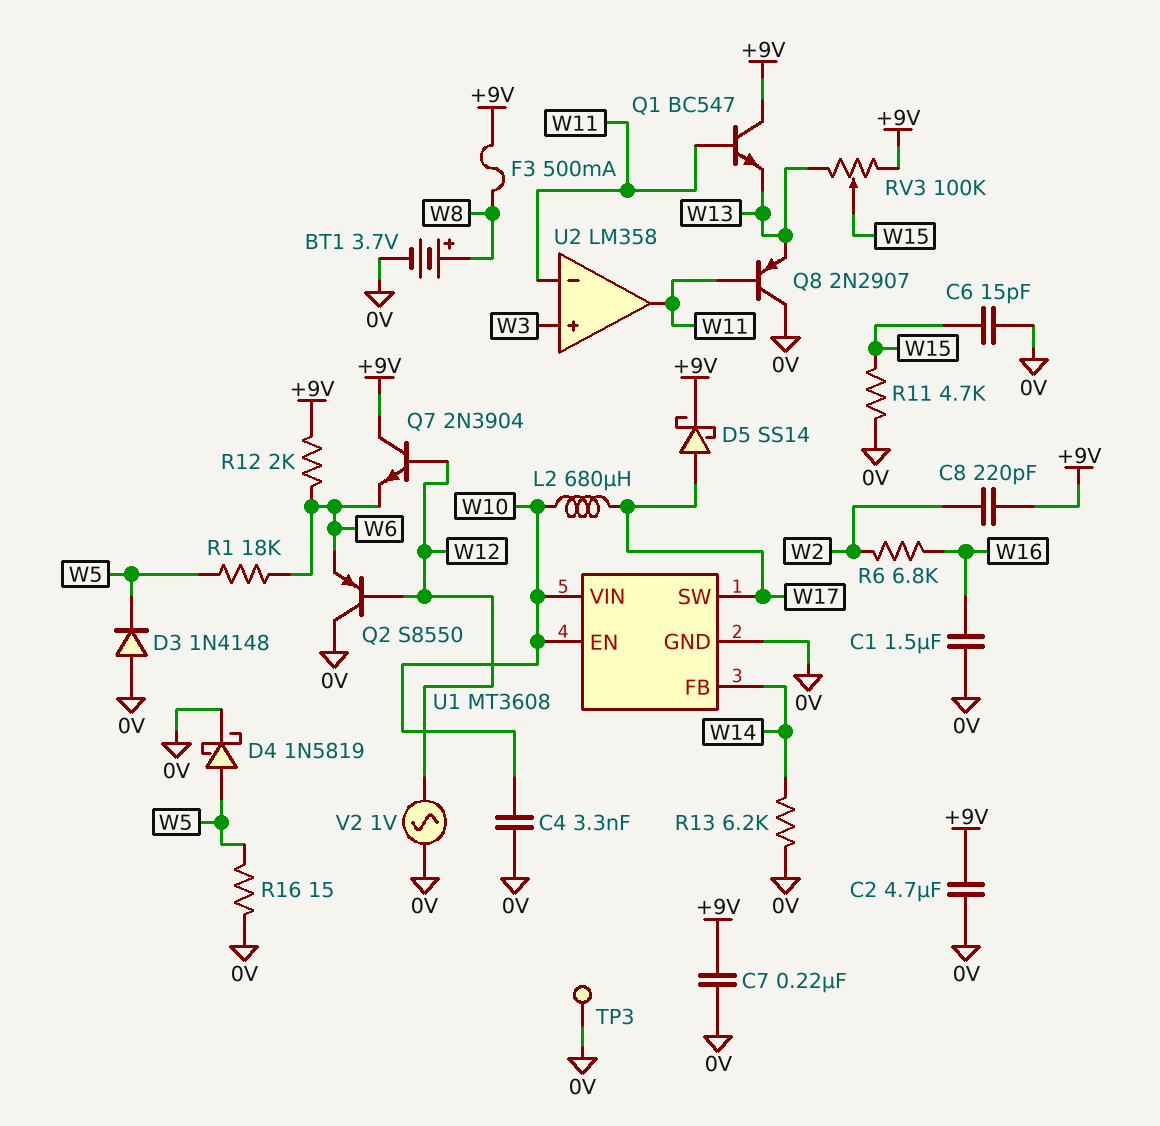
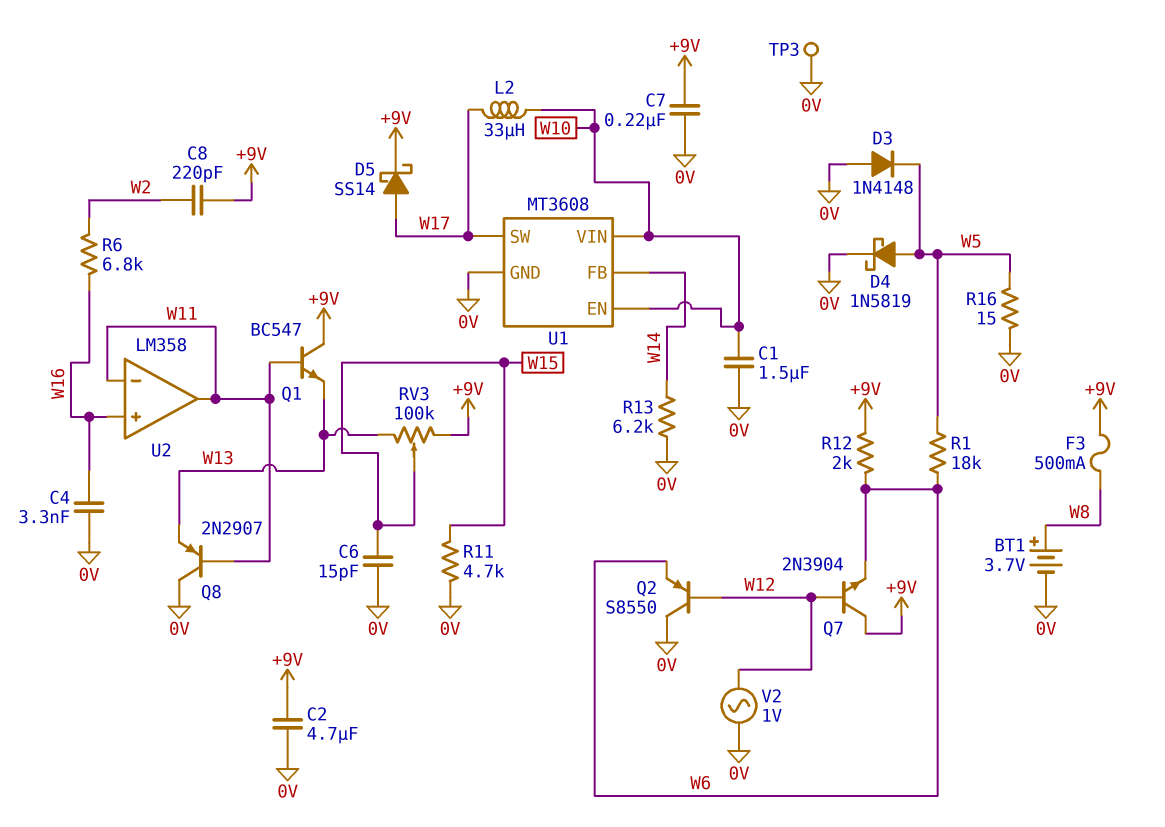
C1: 1.5uF (0V, W16) -> 1.5uF (0V, W10)
C4: 3.3nF (0V, W10) -> 3.3nF (0V, W16)
L2: 680uH (W10, W17) -> 33uH (W10, W17)
U2 pin in+: W3 -> W16

